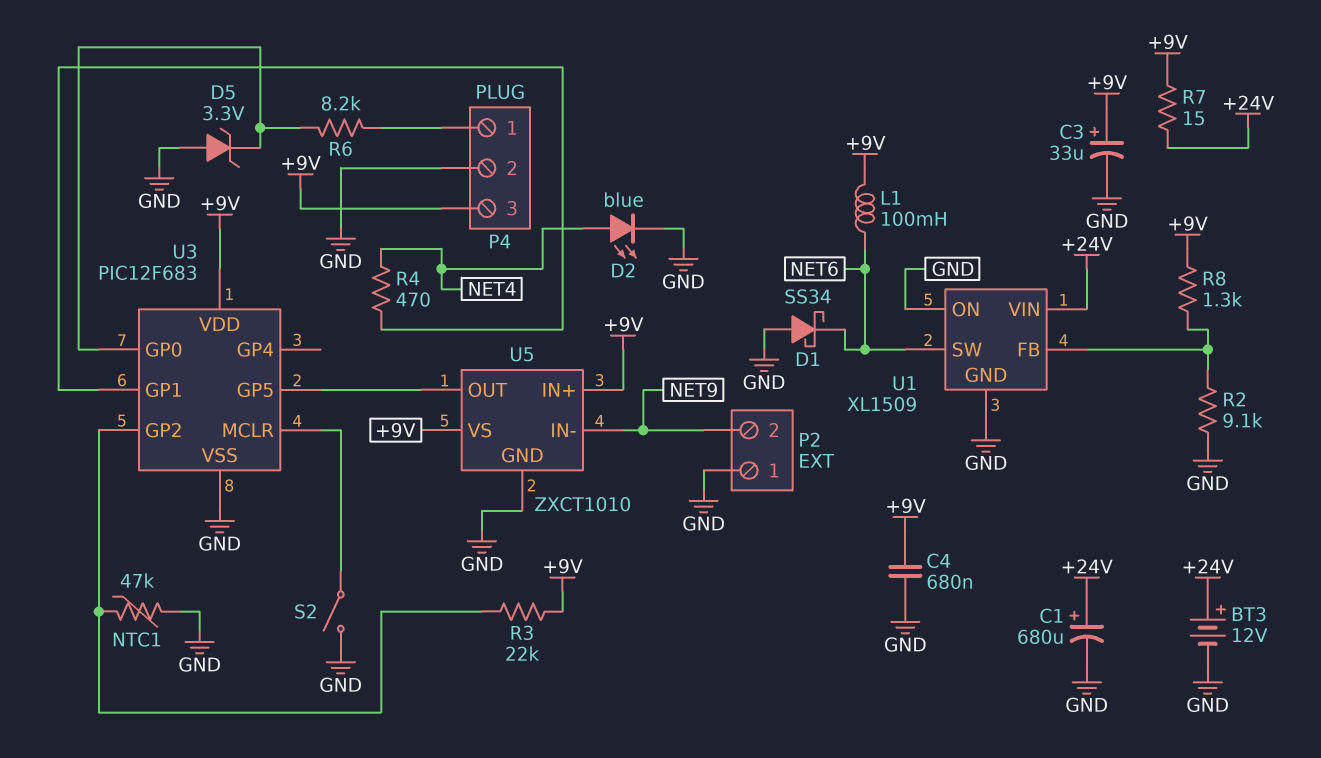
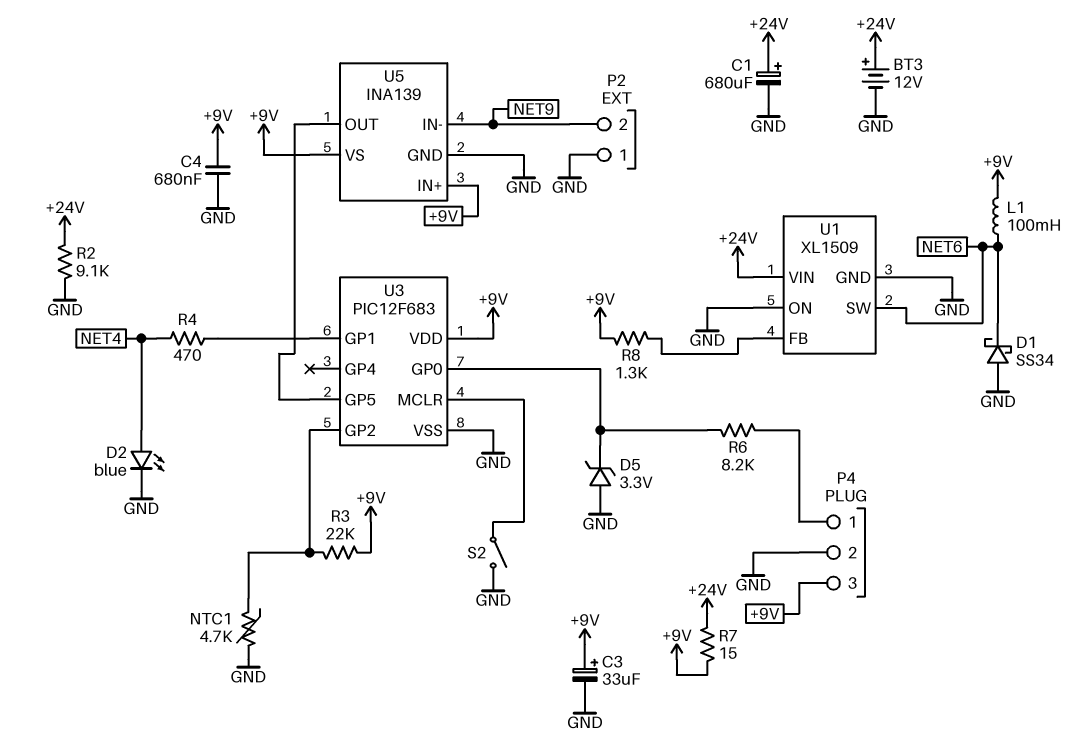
NTC1: 47k (GND, U3/GP2) -> 4.7k (GND, U3/GP2)
R2: 9.1k (GND, U1/FB) -> 9.1k (+24V, GND)
U5: ZXCT1010 -> INA139

